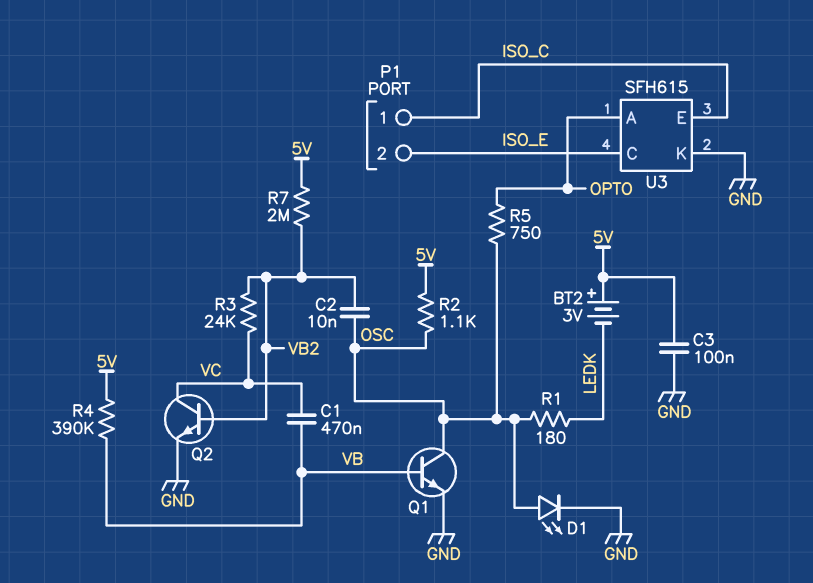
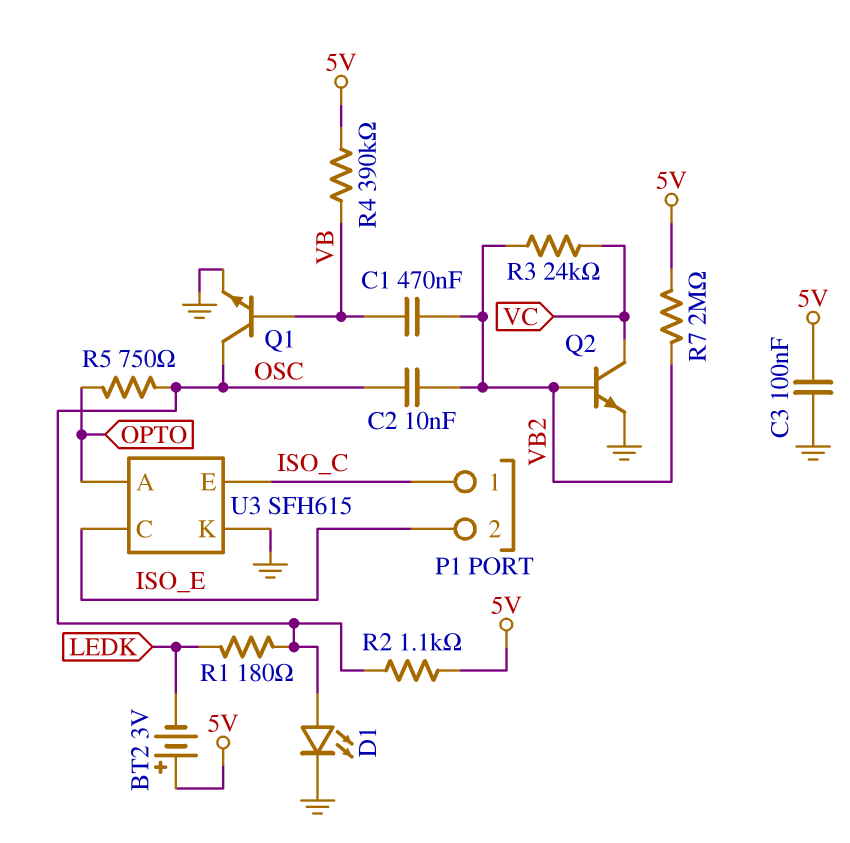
C1: 470nF (VB, VC) -> 470nF (VB, VB2)

